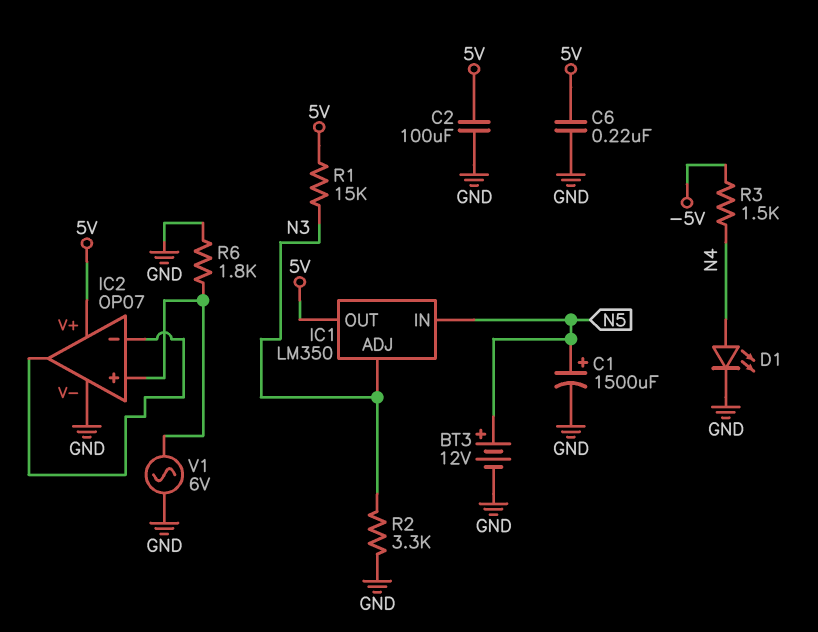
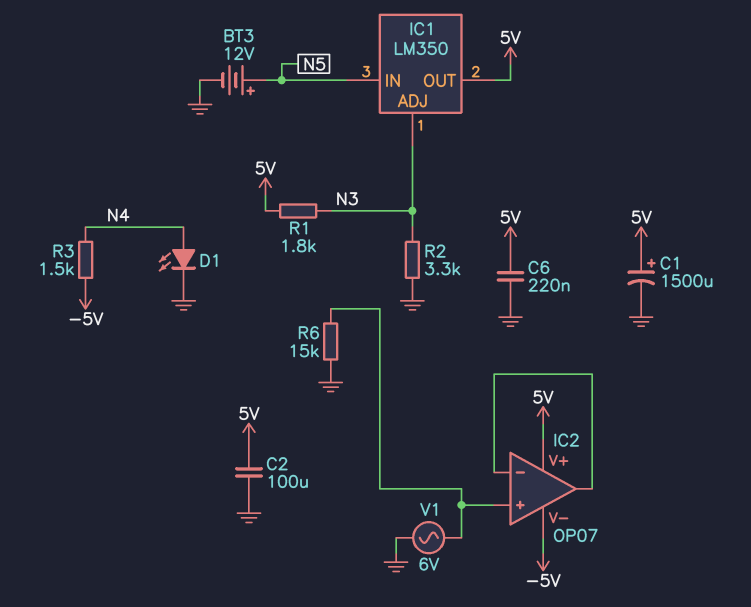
C1: 1500uF (plus N5, minus GND) -> 1500uF (plus 5V, minus GND)
IC2 pin V-: GND -> -5V
R1: 15k (5V, N3) -> 1.8k (5V, N3)
R6: 1.8k (GND, IC2/in+) -> 15k (GND, IC2/in+)

